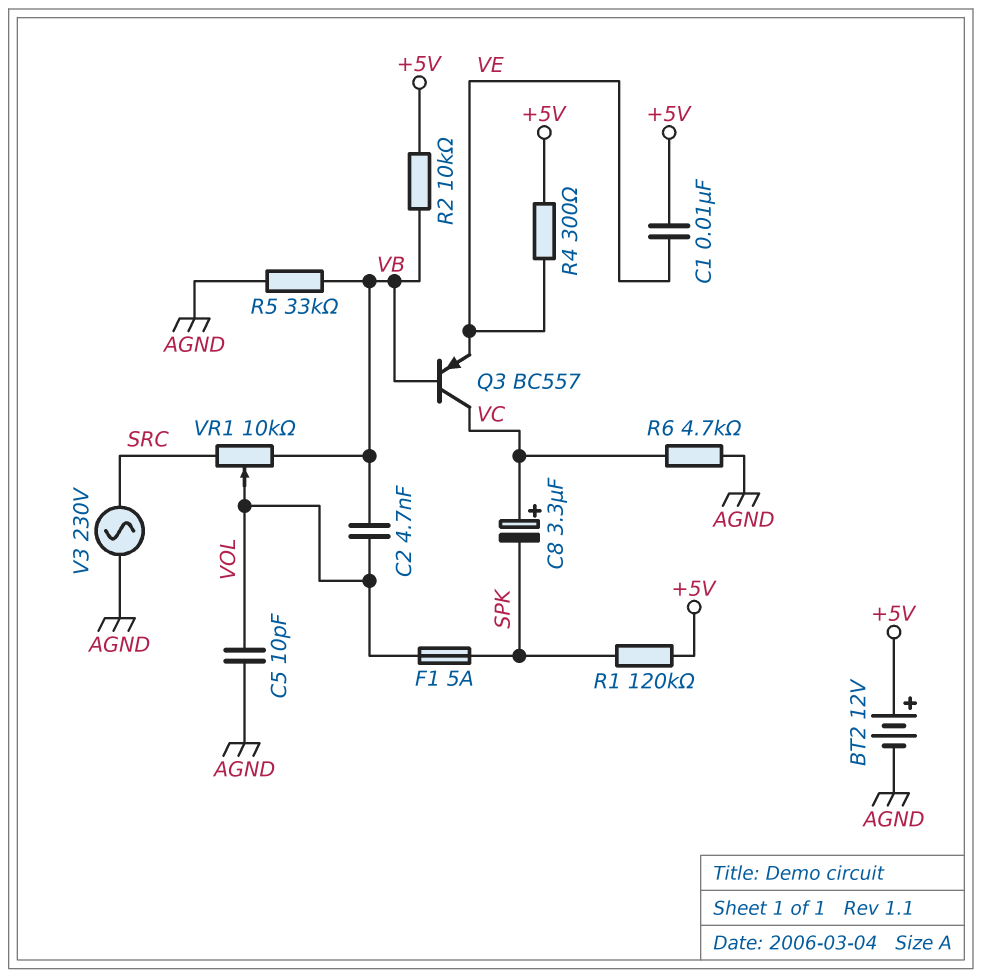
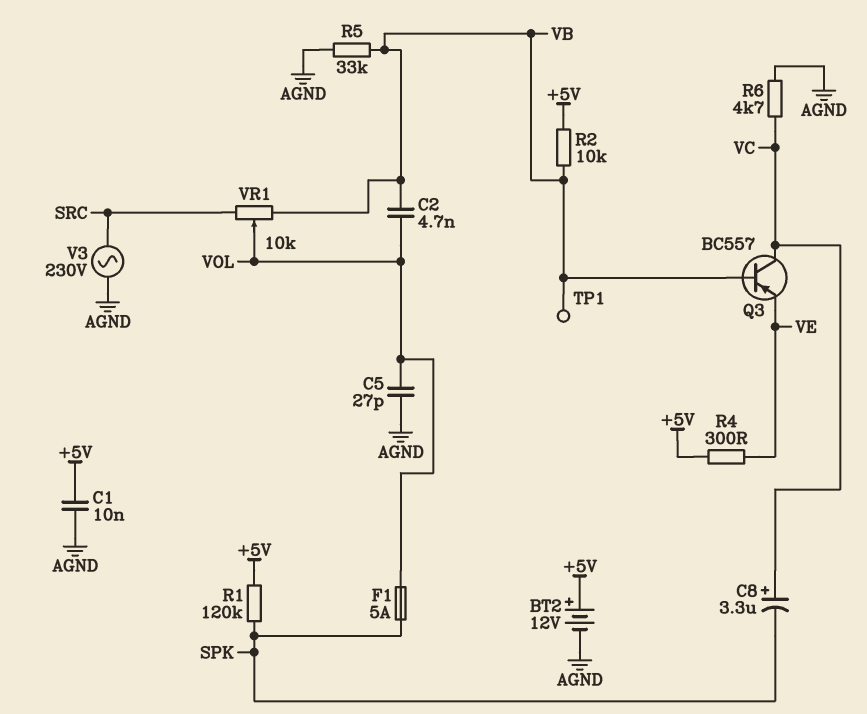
C1: 10nF (+5V, VE) -> 10nF (+5V, AGND)
C5: 10pF (AGND, VOL) -> 27pF (AGND, VOL)
TP1: none -> test point (VB)

